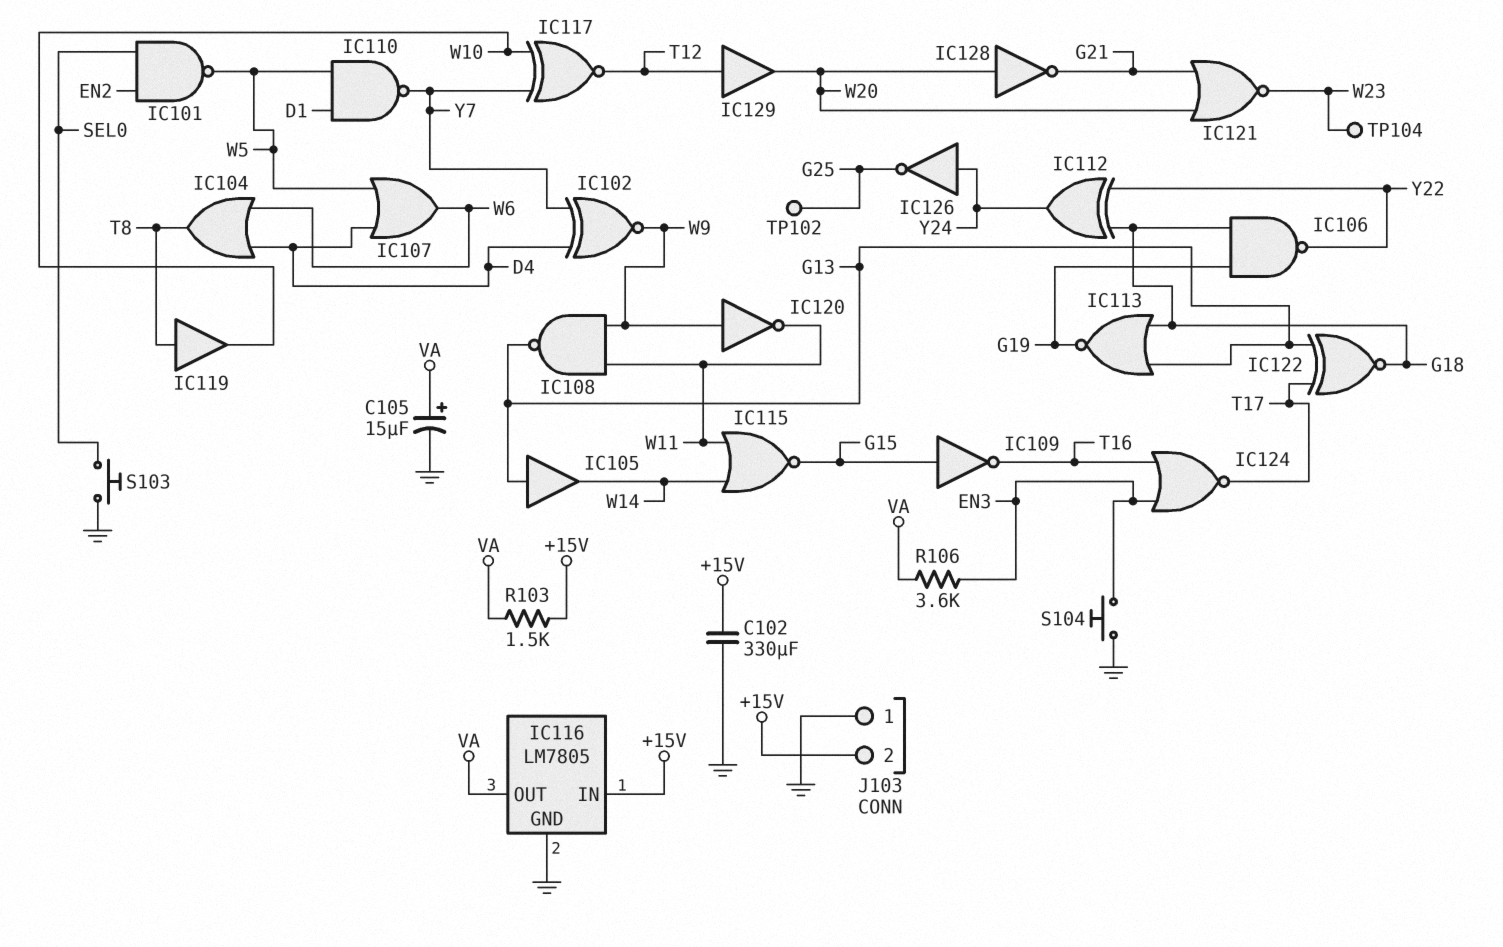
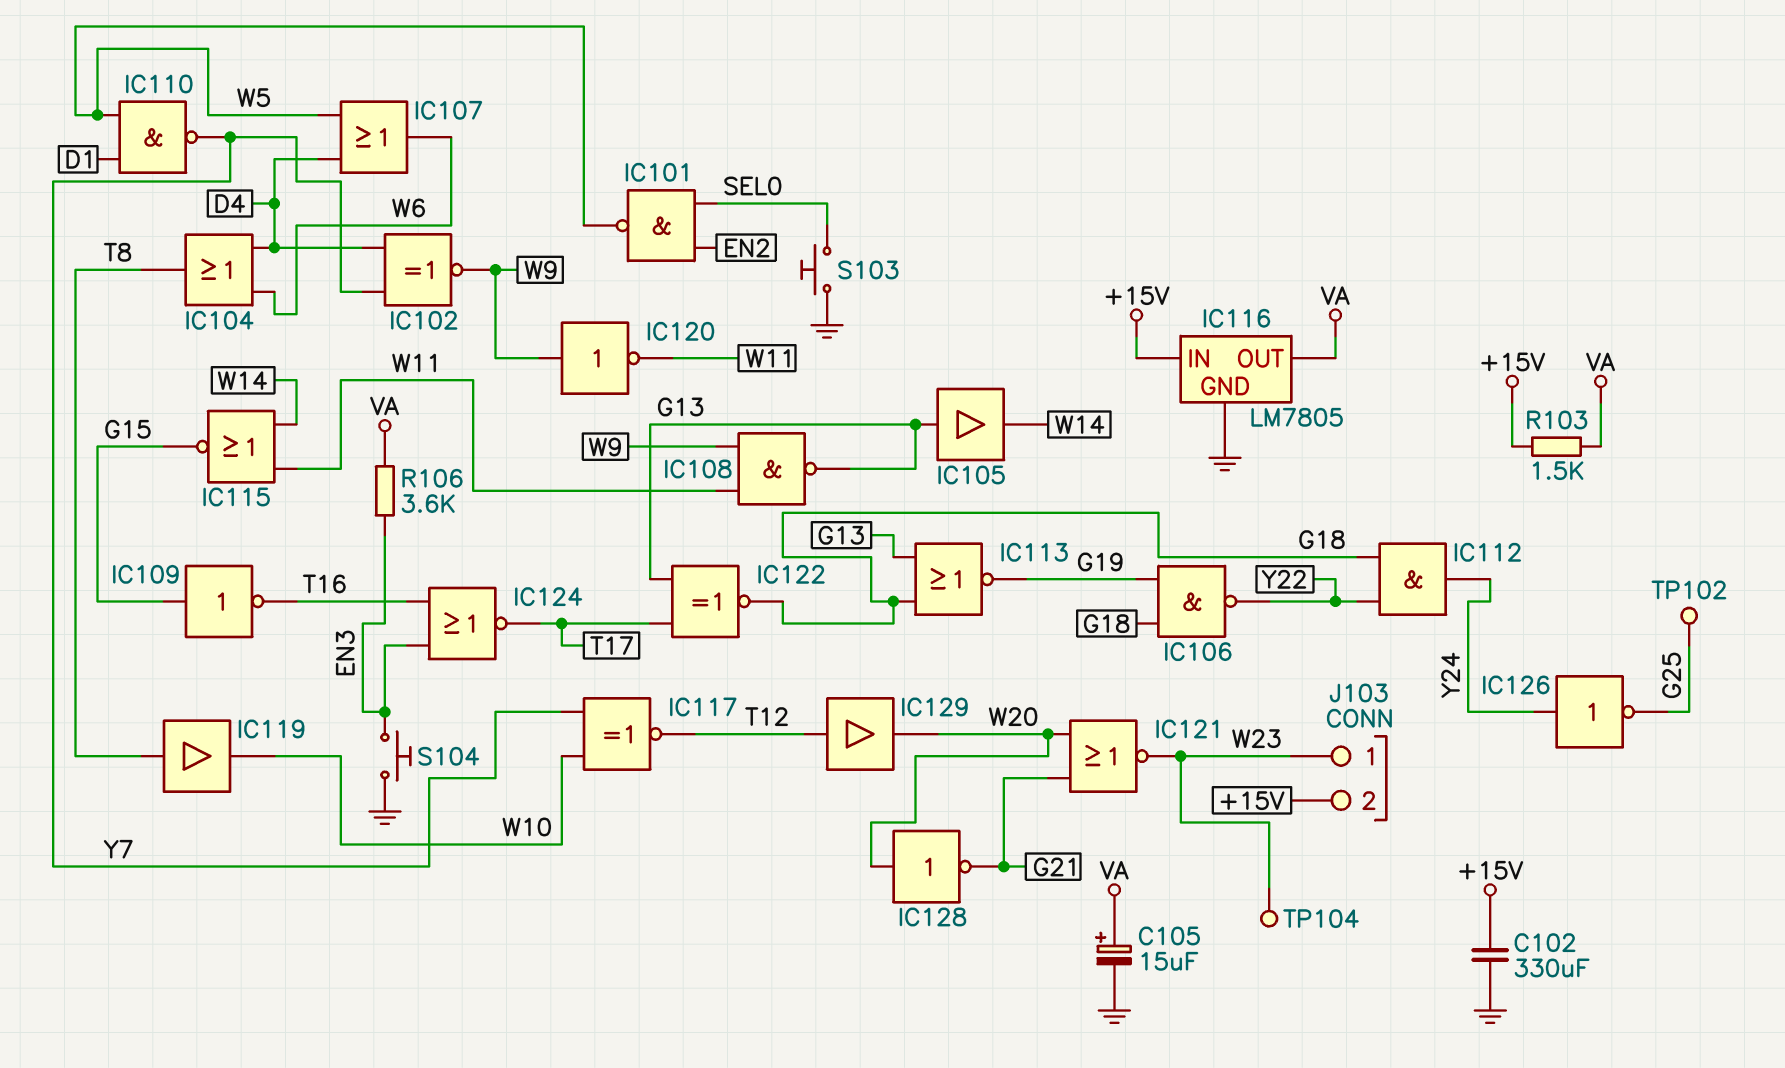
IC112: XOR (in G18, in Y22, out Y24) -> AND (in G18, in Y22, out Y24)
J103 pin 1: GND -> W23

